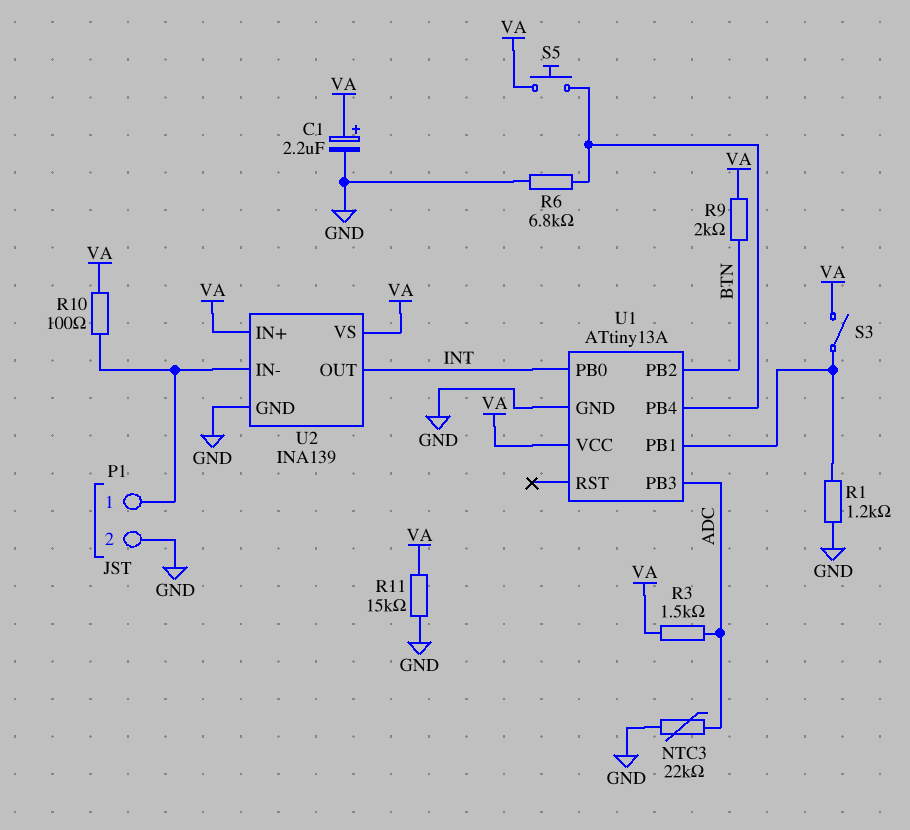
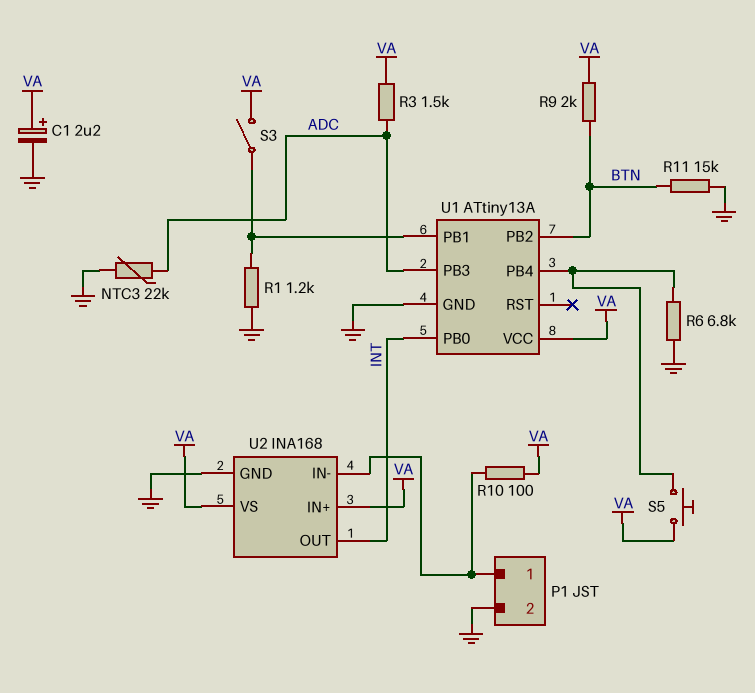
R11: 15k (GND, VA) -> 15k (BTN, GND)
U2: INA139 -> INA168

